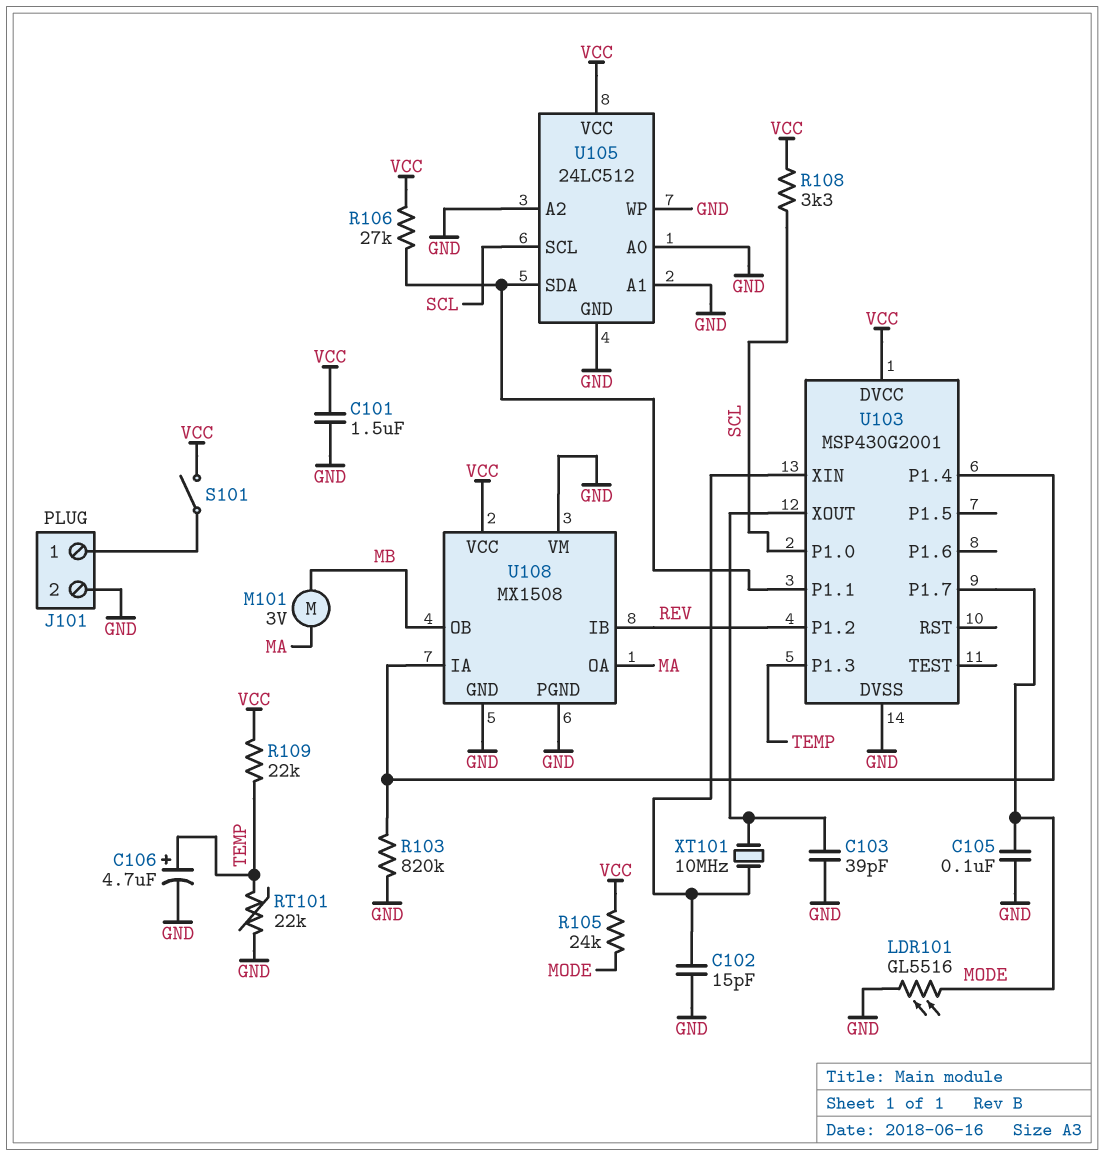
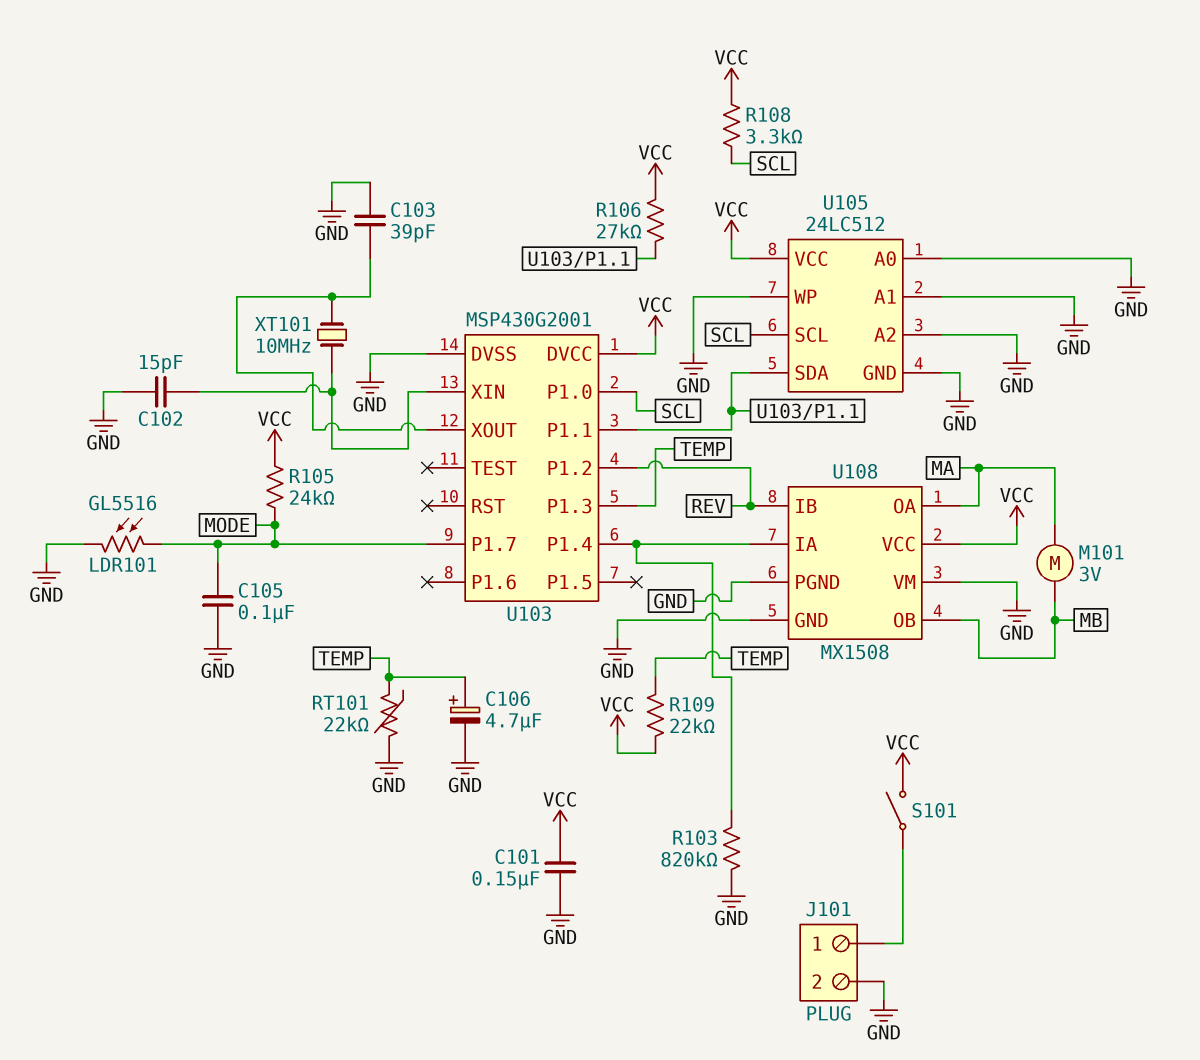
C101: 1.5uF (GND, VCC) -> 150nF (GND, VCC)

